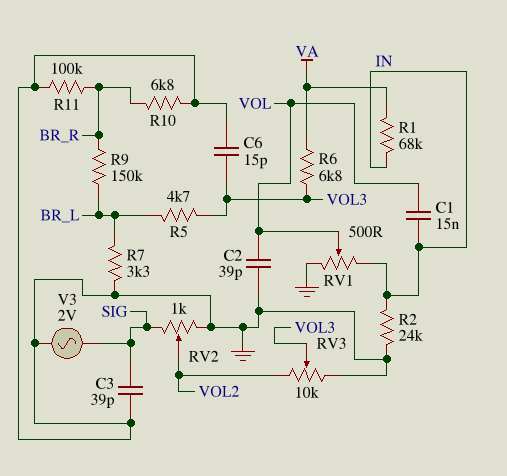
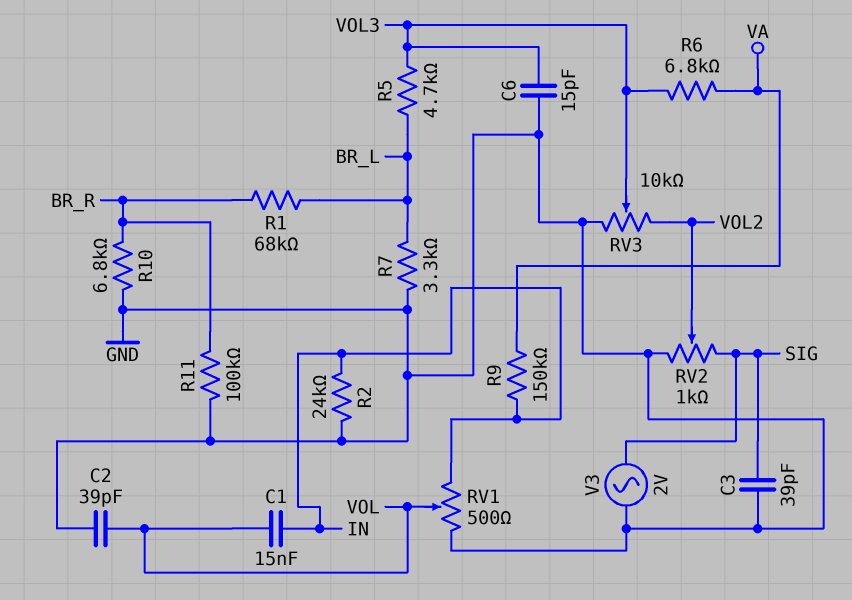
R1: 68k (IN, VA) -> 68k (BR_L, BR_R)
R9: 150k (BR_L, BR_R) -> 150k (IN, VA)

